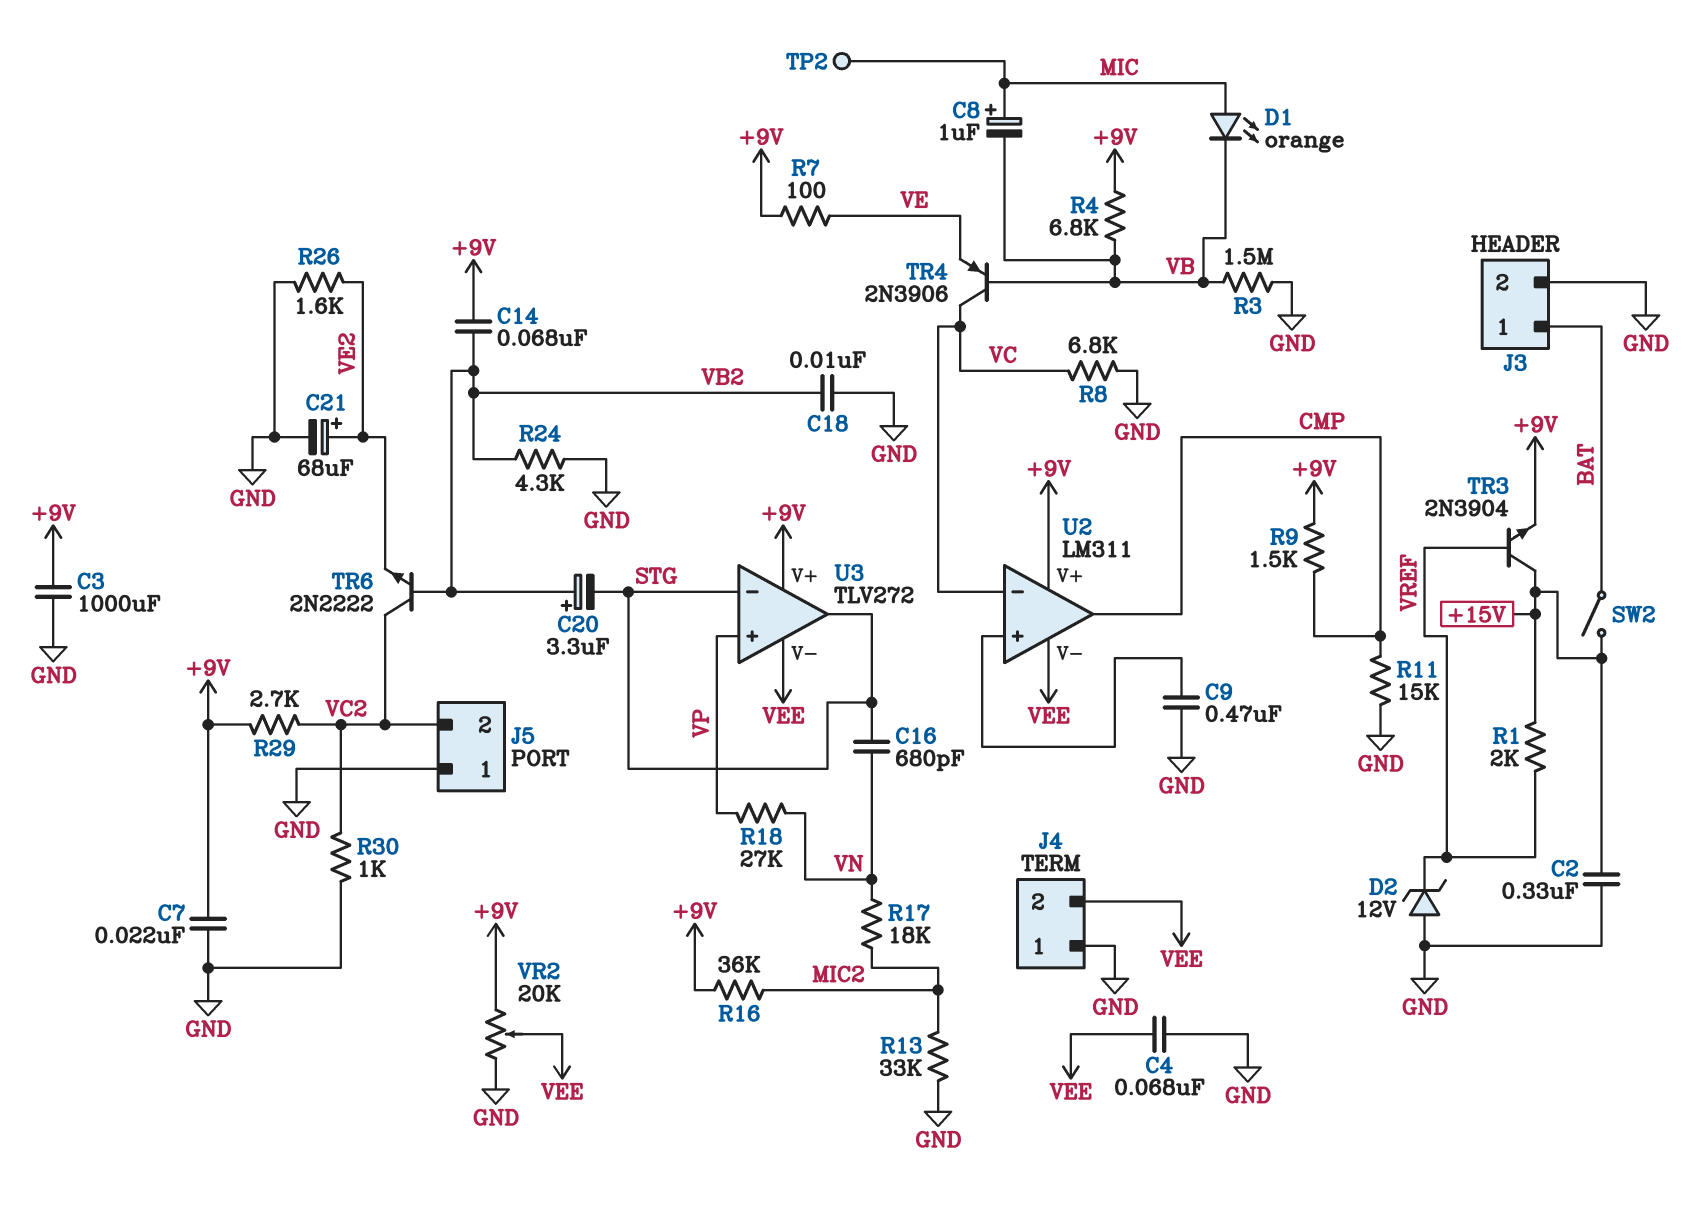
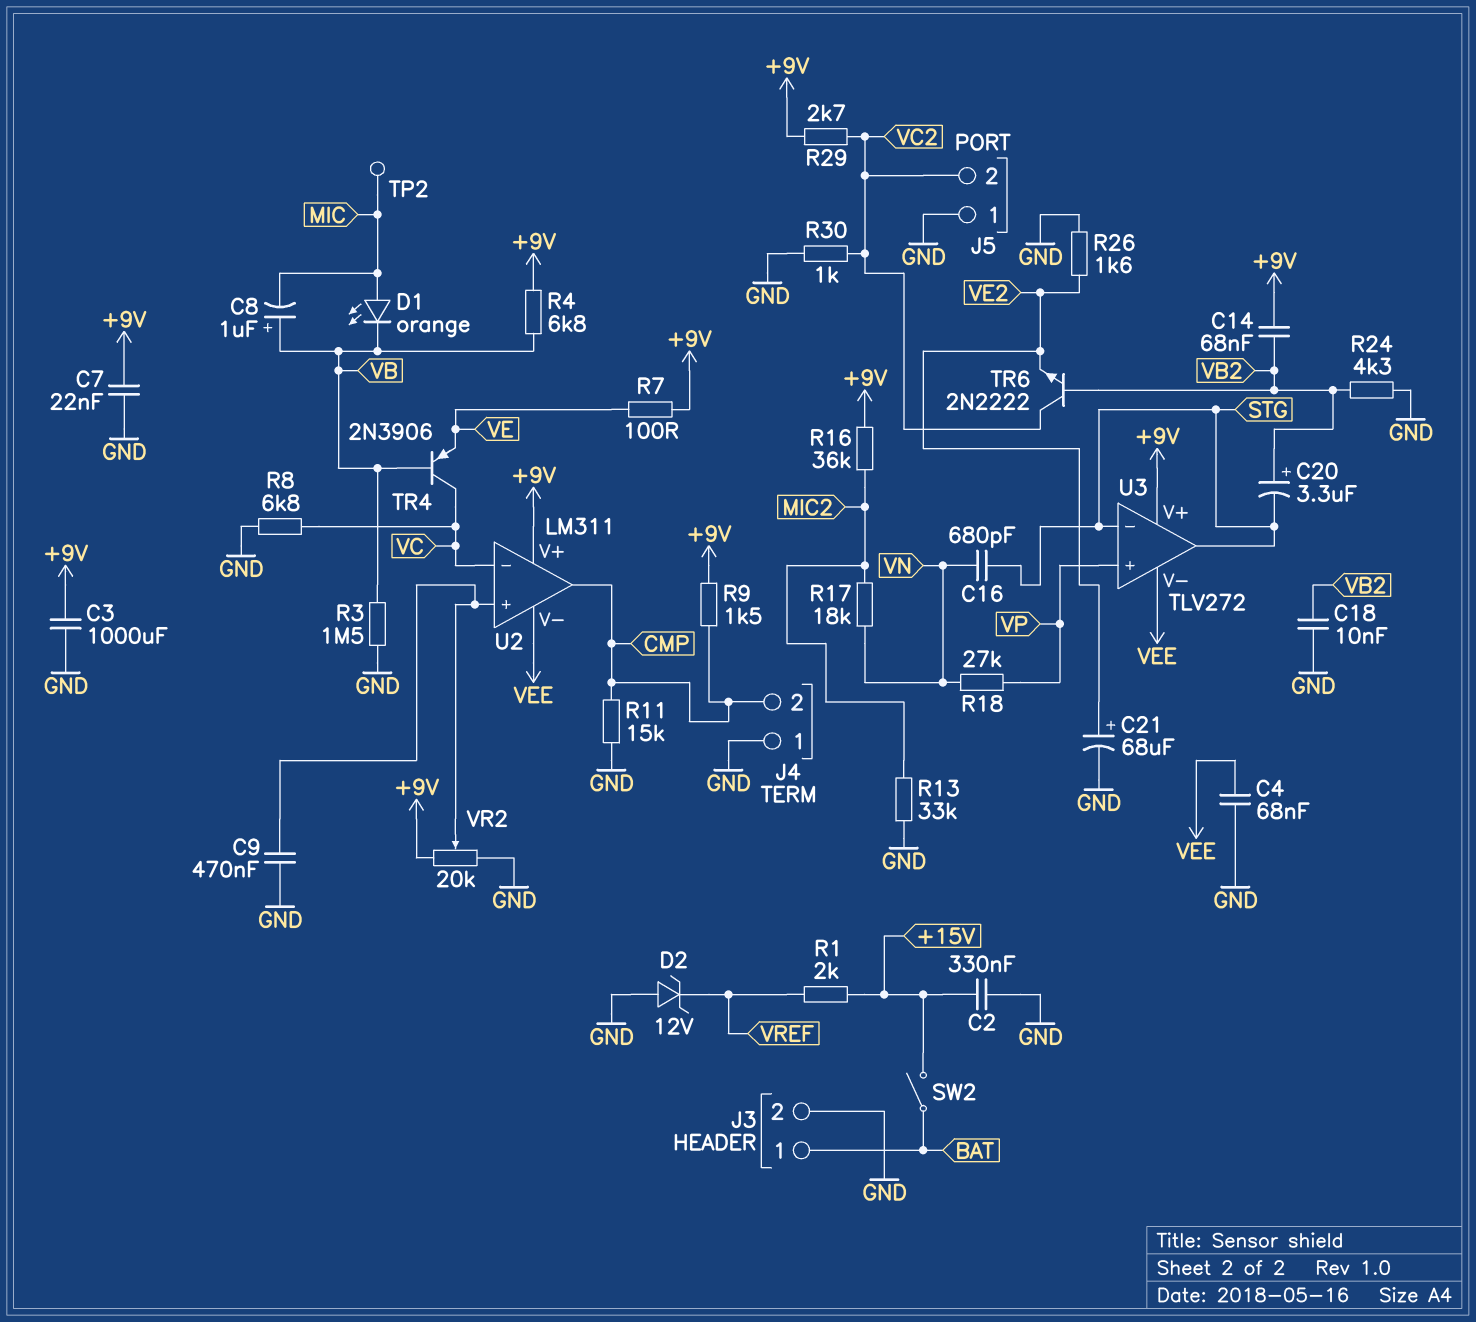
C8: 1uF (plus MIC, minus VB) -> 1uF (plus VB, minus MIC)
J4 pin 2: VEE -> CMP
TR3: NPN 2N3904 (B VREF, C +15V, E +9V) -> none
VR2: 20k (+9V, GND, wiper VEE) -> 20k (+9V, GND, wiper U2/in+)

